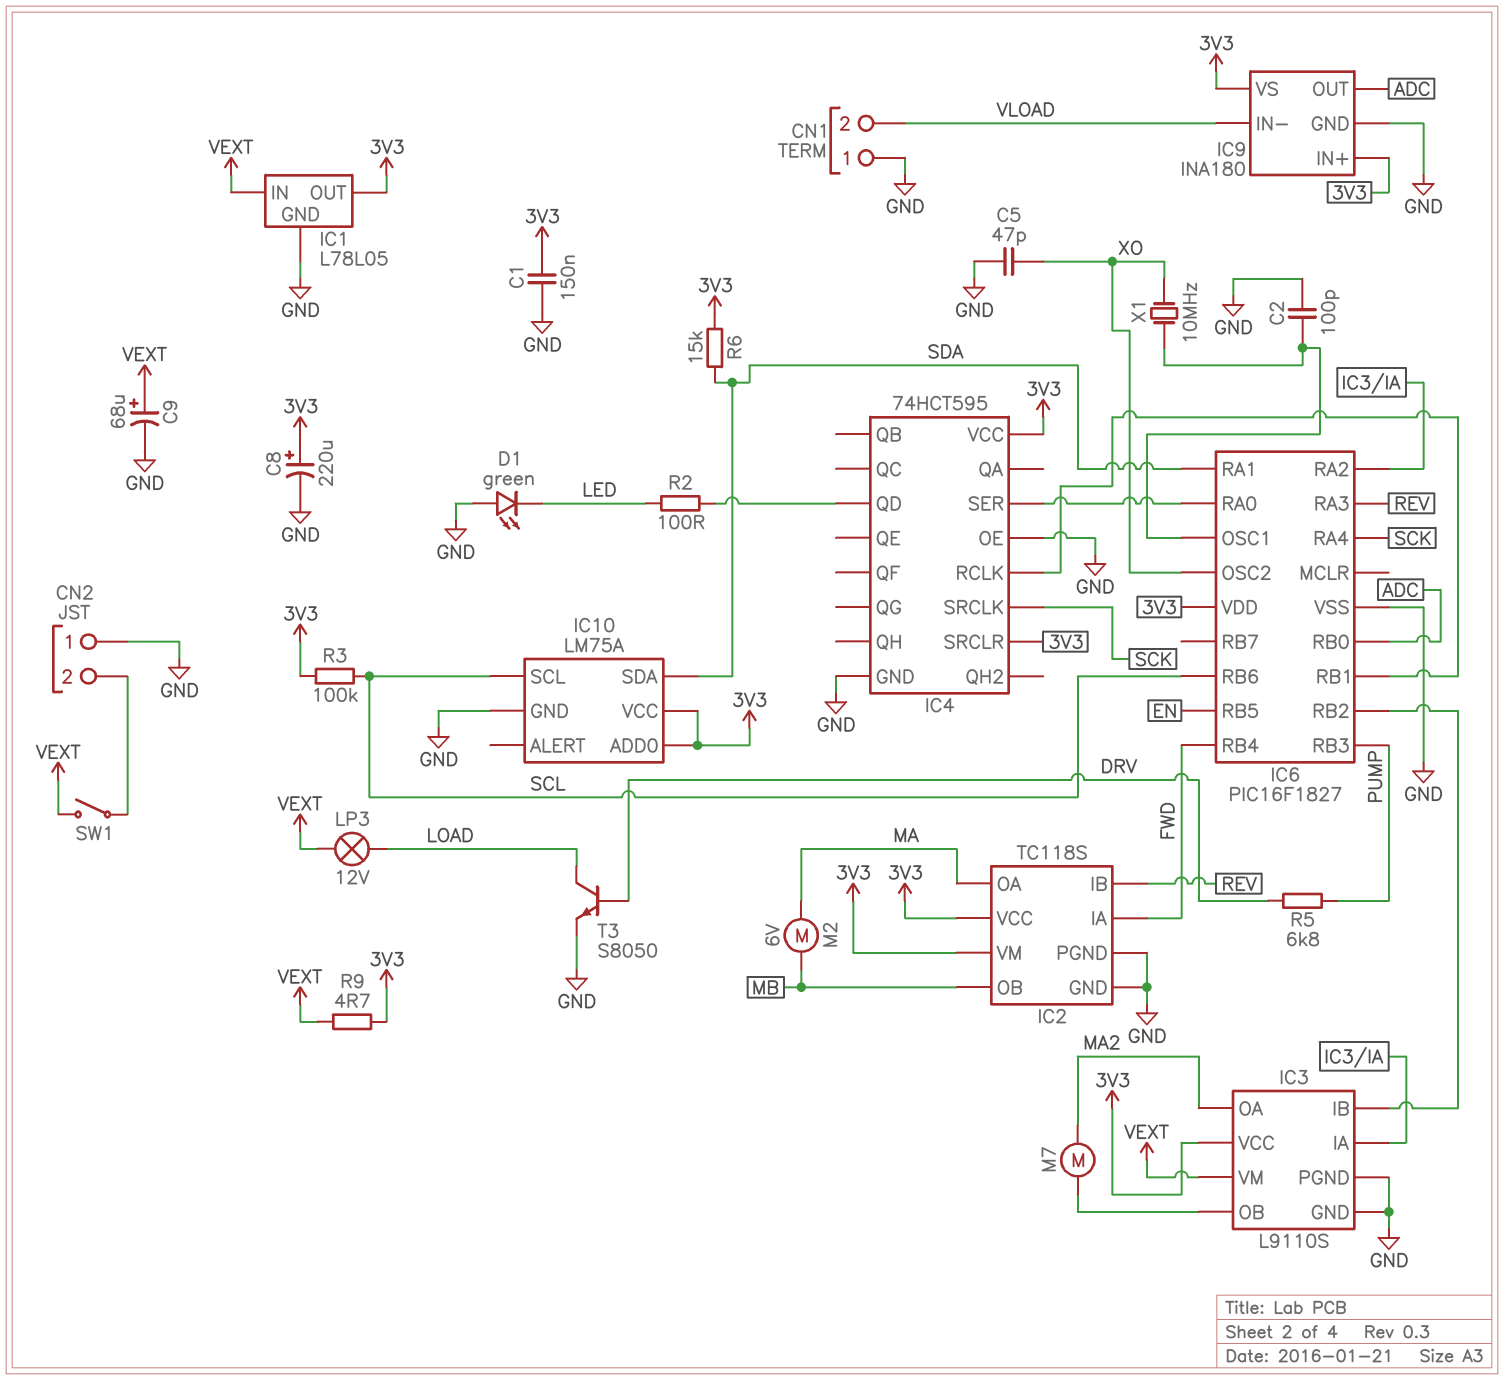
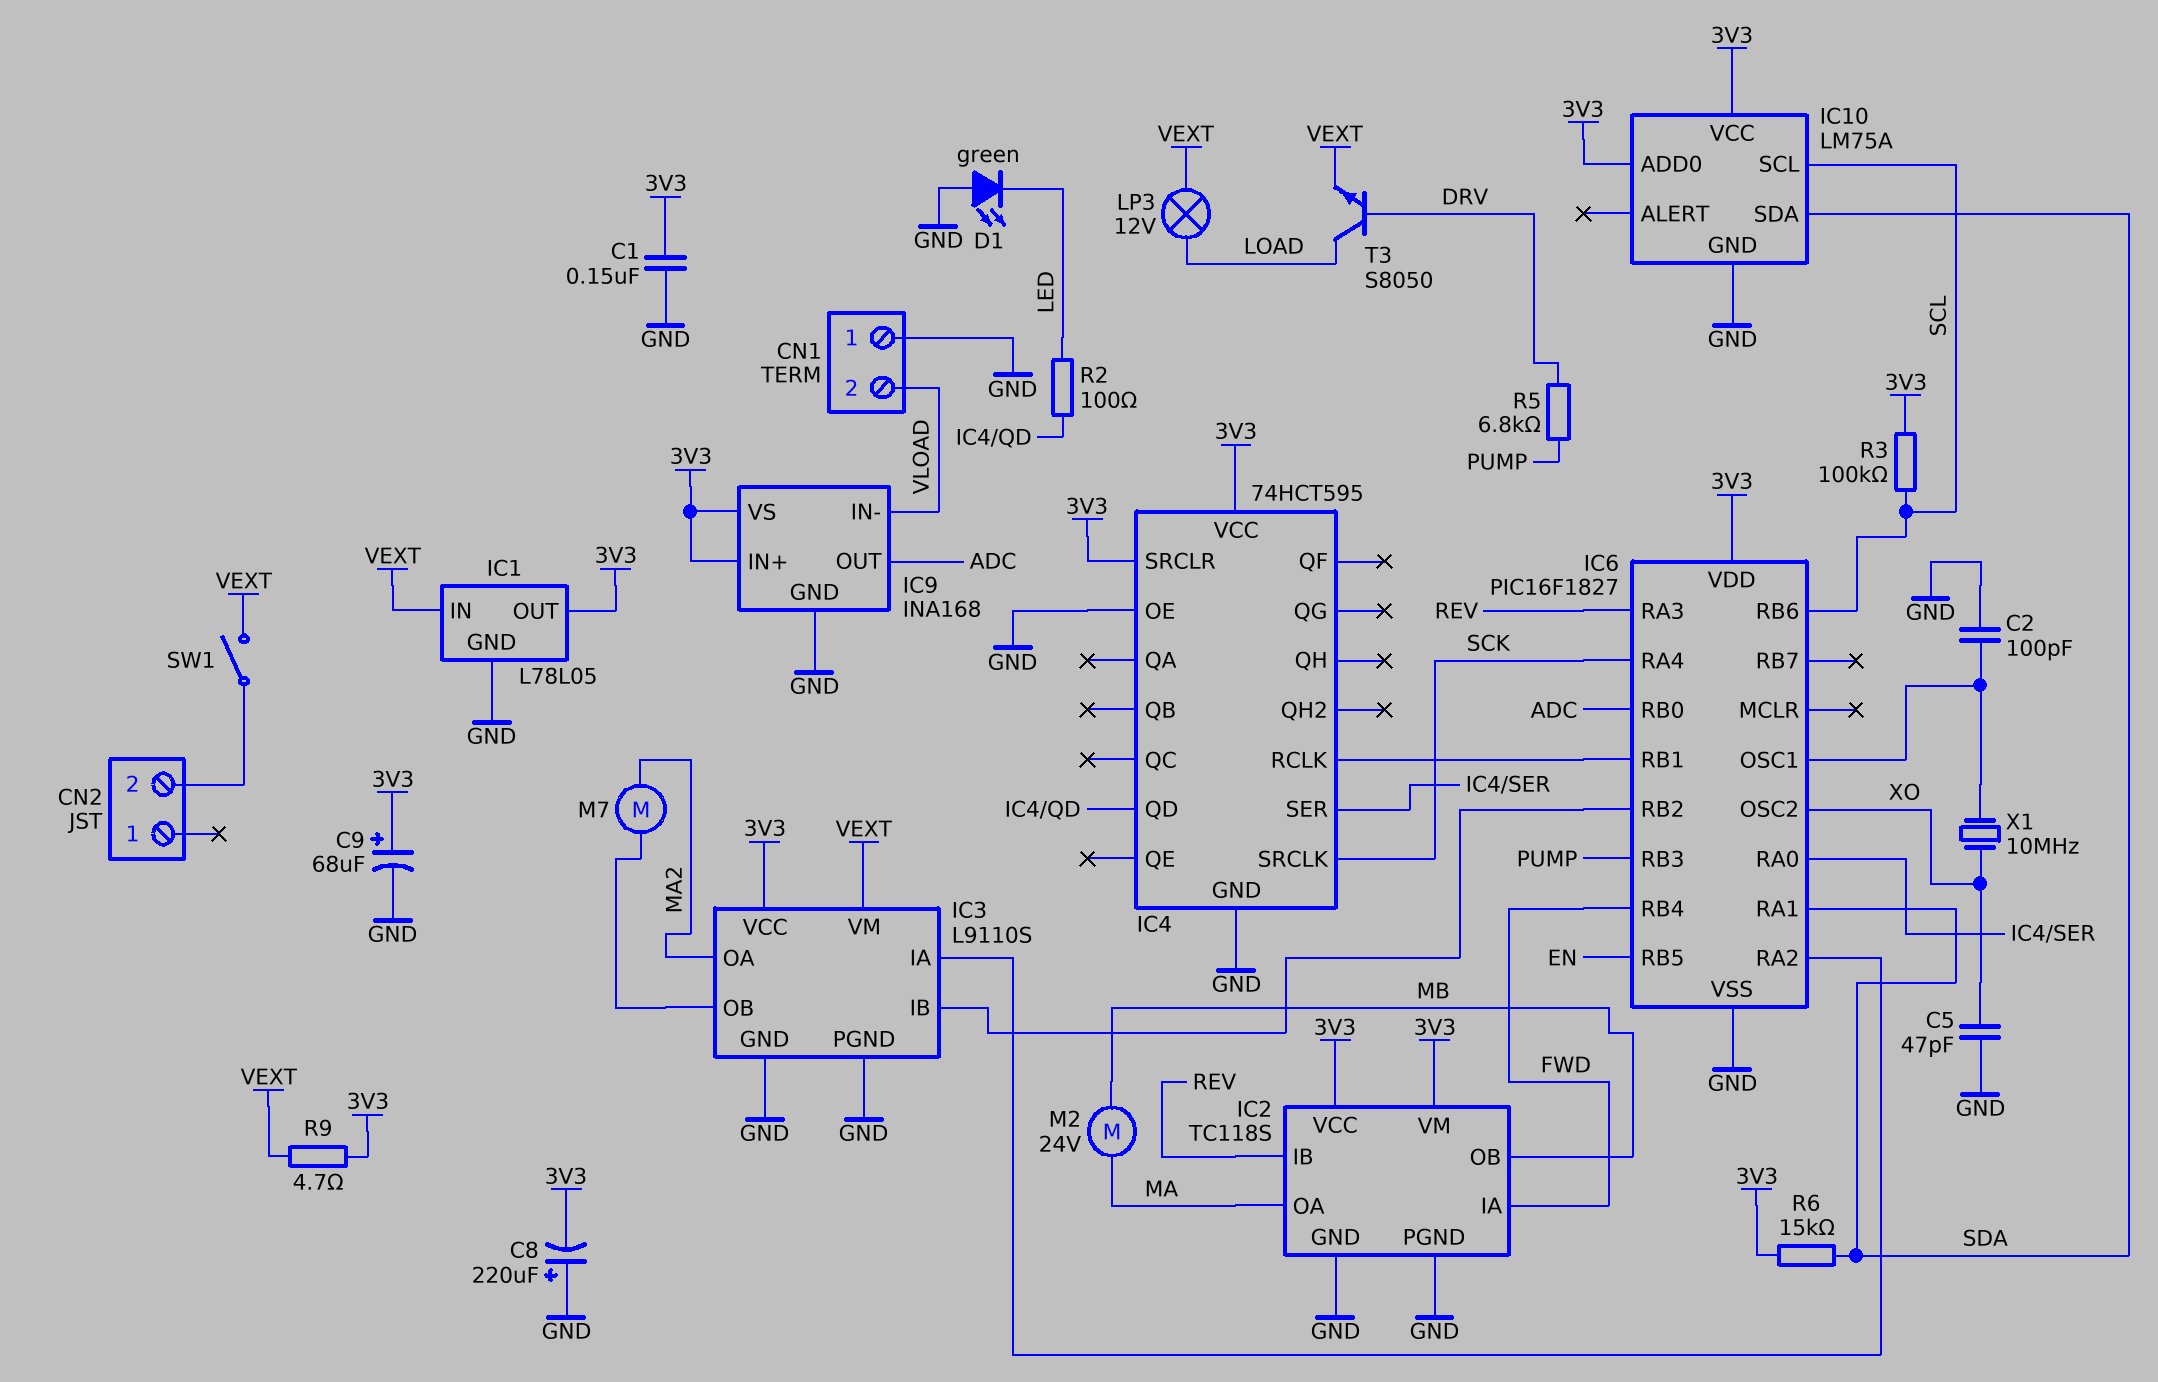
C8: 220uF (plus 3V3, minus GND) -> 220uF (plus GND, minus 3V3)
C9: 68uF (plus VEXT, minus GND) -> 68uF (plus 3V3, minus GND)
CN2 pin 1: GND -> none
IC9: INA180 -> INA168
M2: motor 6V (MA, MB) -> motor 24V (MA, MB)
T3: NPN S8050 (B DRV, C LOAD, E GND) -> NPN S8050 (B DRV, C LOAD, E VEXT)

